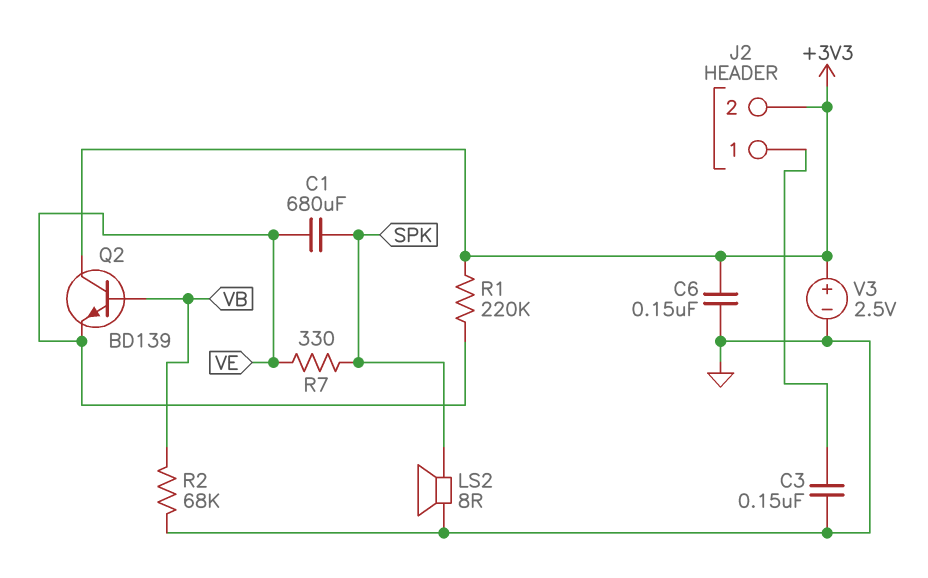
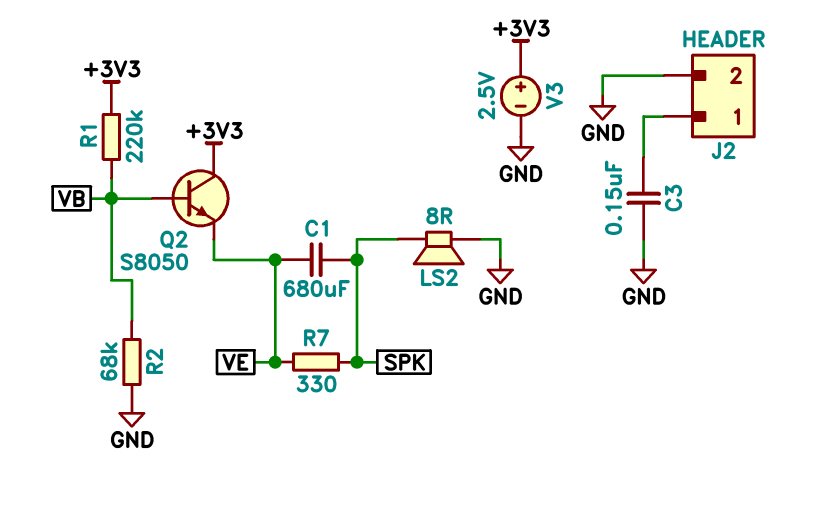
C6: 150nF (+3V3, GND) -> none
J2 pin 2: +3V3 -> GND
Q2: NPN BD139 (B VB, C +3V3, E VE) -> NPN S8050 (B VB, C +3V3, E VE)
R1: 220k (+3V3, VE) -> 220k (+3V3, VB)

